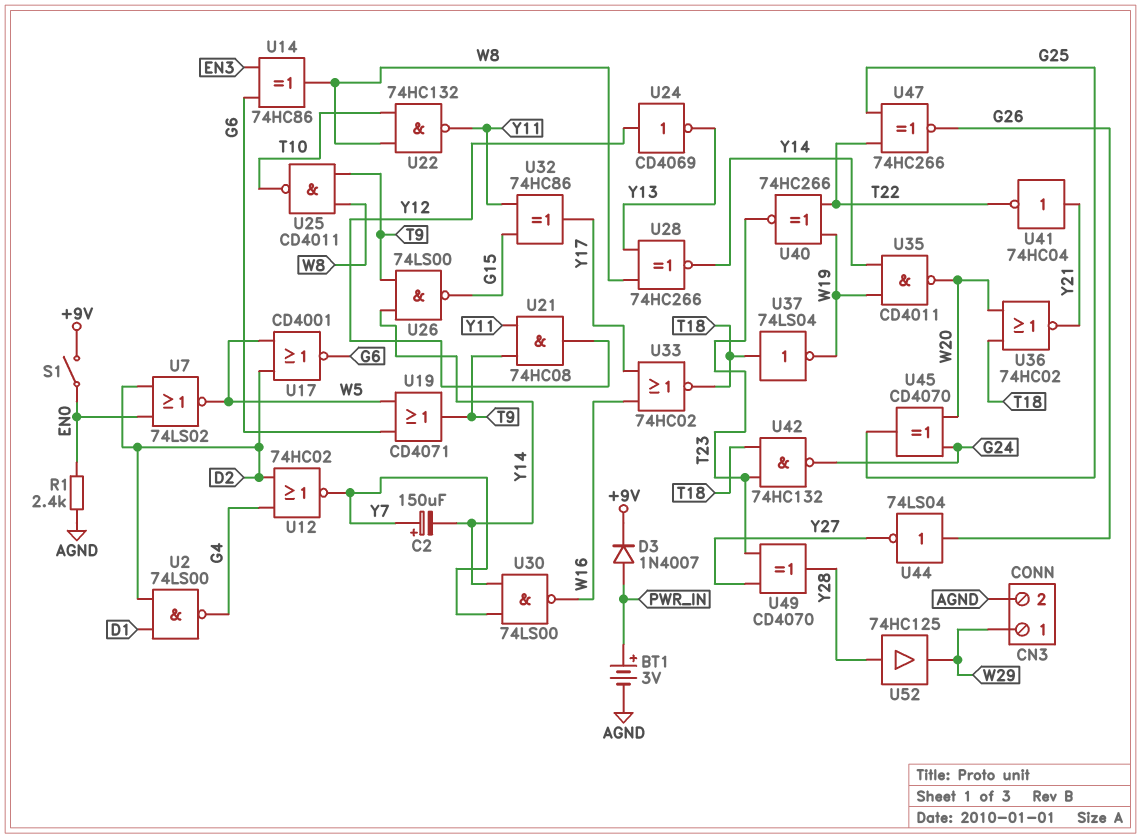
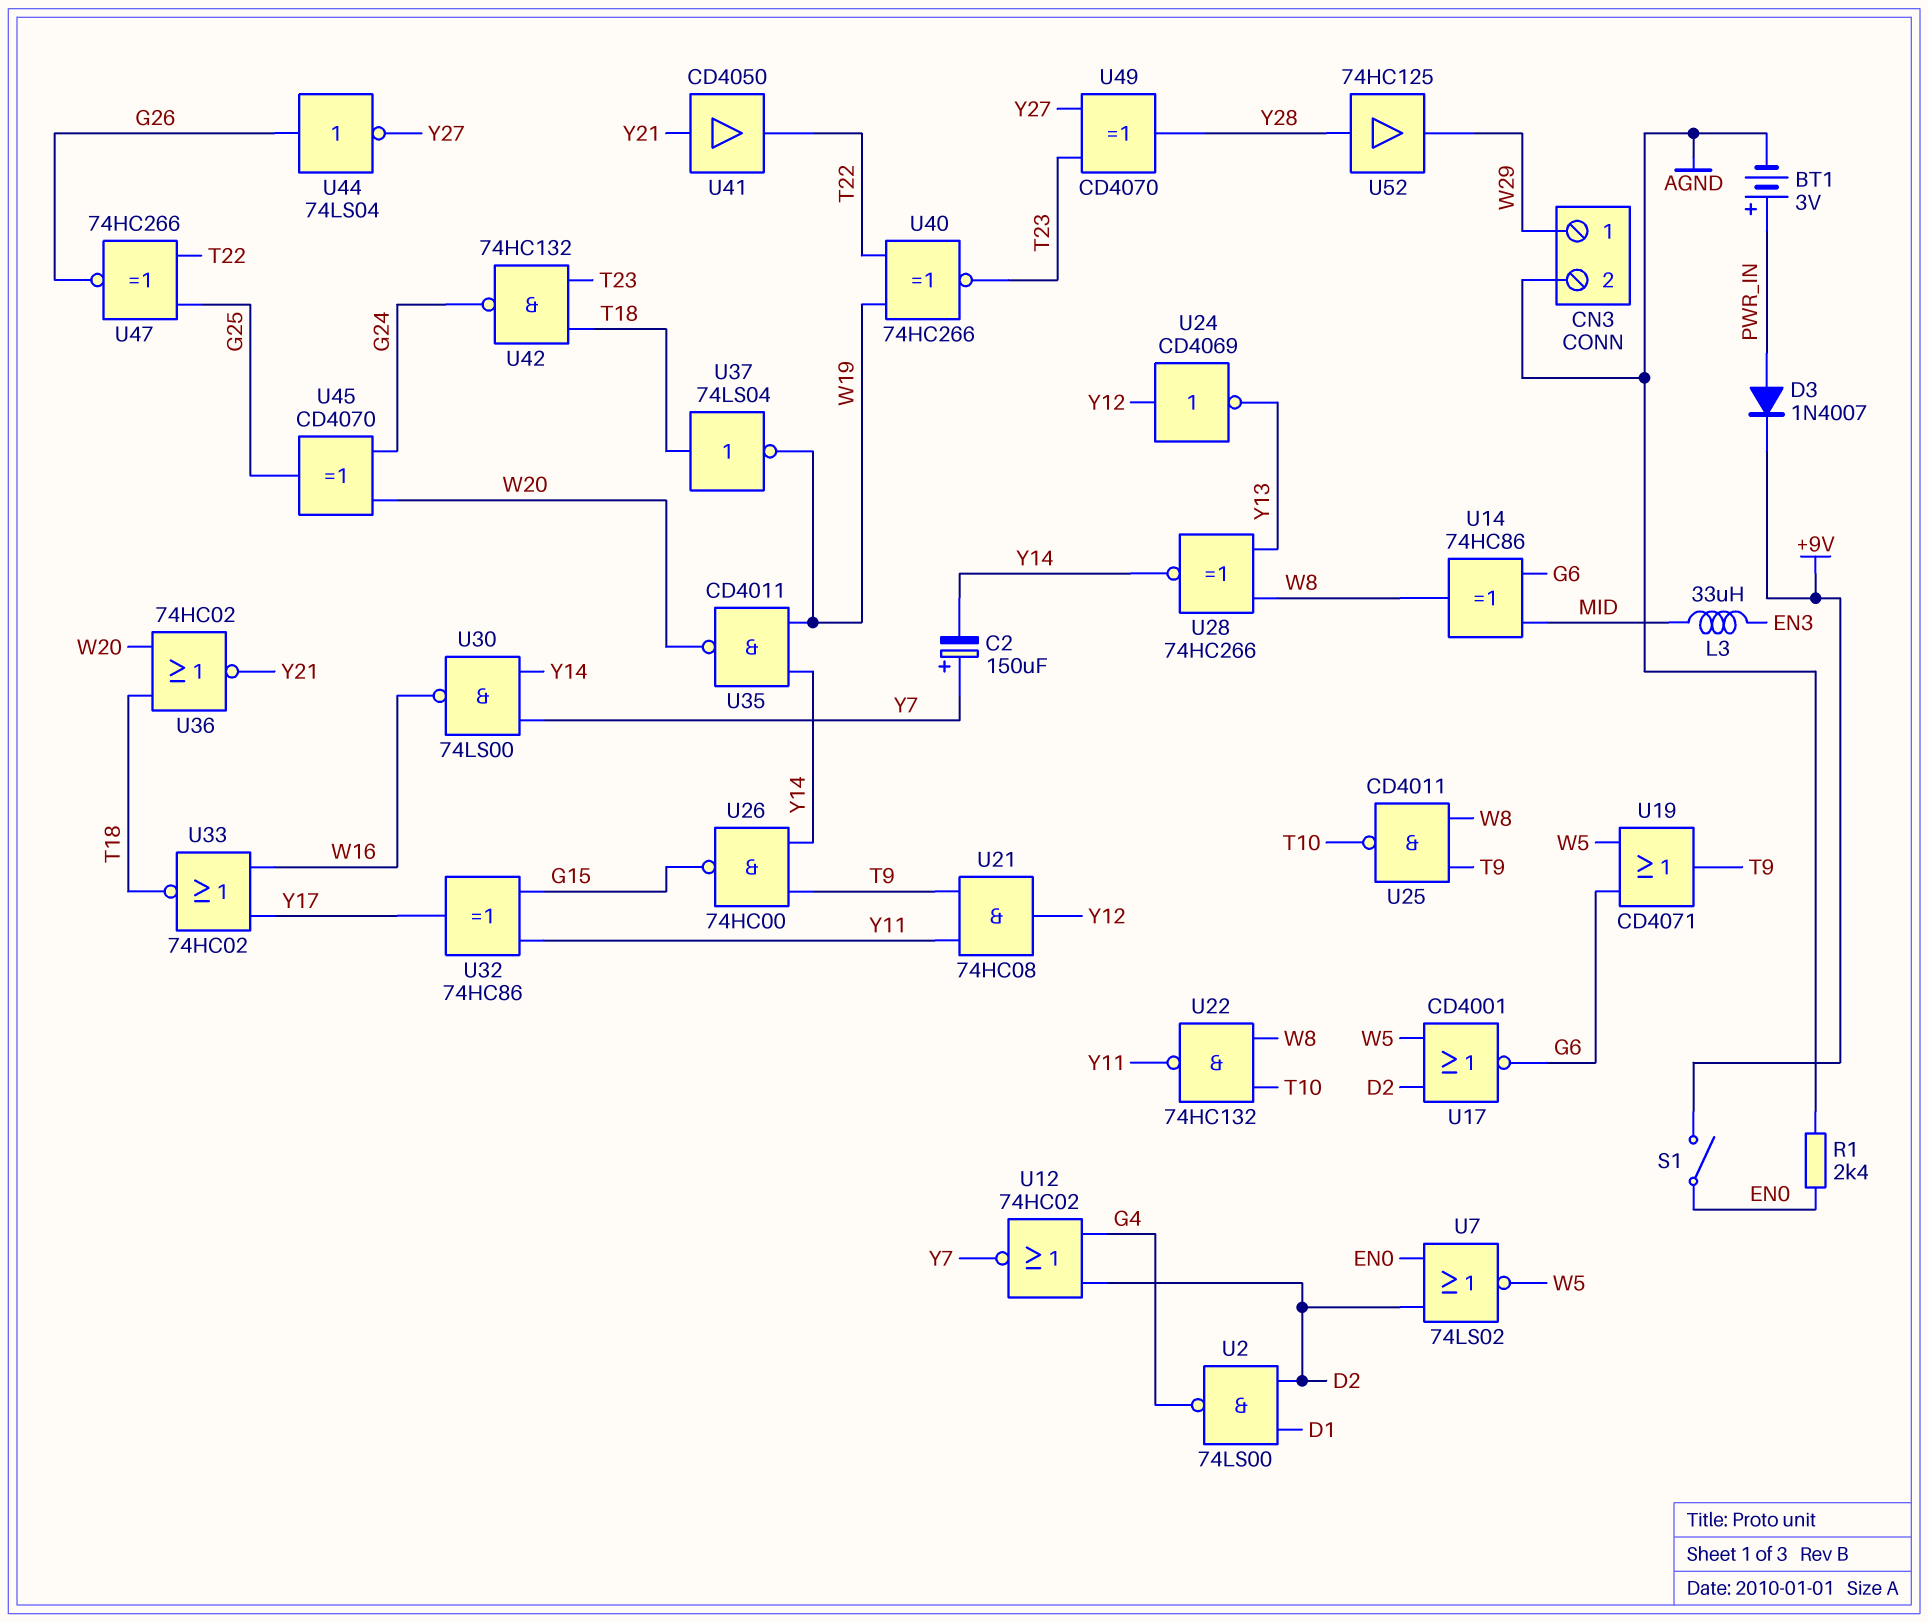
L3: none -> 33uH (EN3, MID)
U14: XOR 74HC86 (in EN3, in G6, out W8) -> XOR 74HC86 (in G6, in MID, out W8)
U26: NAND 74LS00 (in T9, in Y14, out G15) -> NAND 74HC00 (in T9, in Y14, out G15)
U41: NOT 74HC04 (in Y21, out T22) -> buffer CD4050 (in Y21, out T22)

